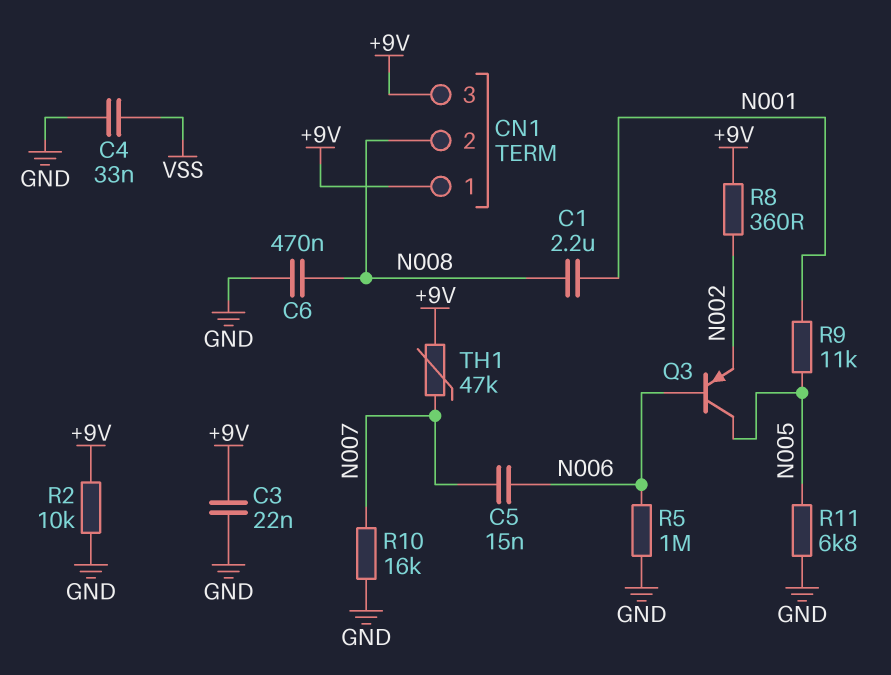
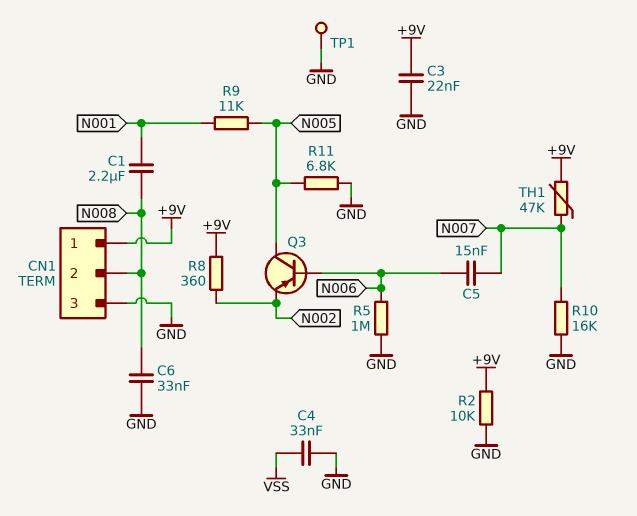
C6: 470nF (GND, N008) -> 33nF (GND, N008)
CN1 pin 3: +9V -> GND
TP1: none -> test point (GND)

